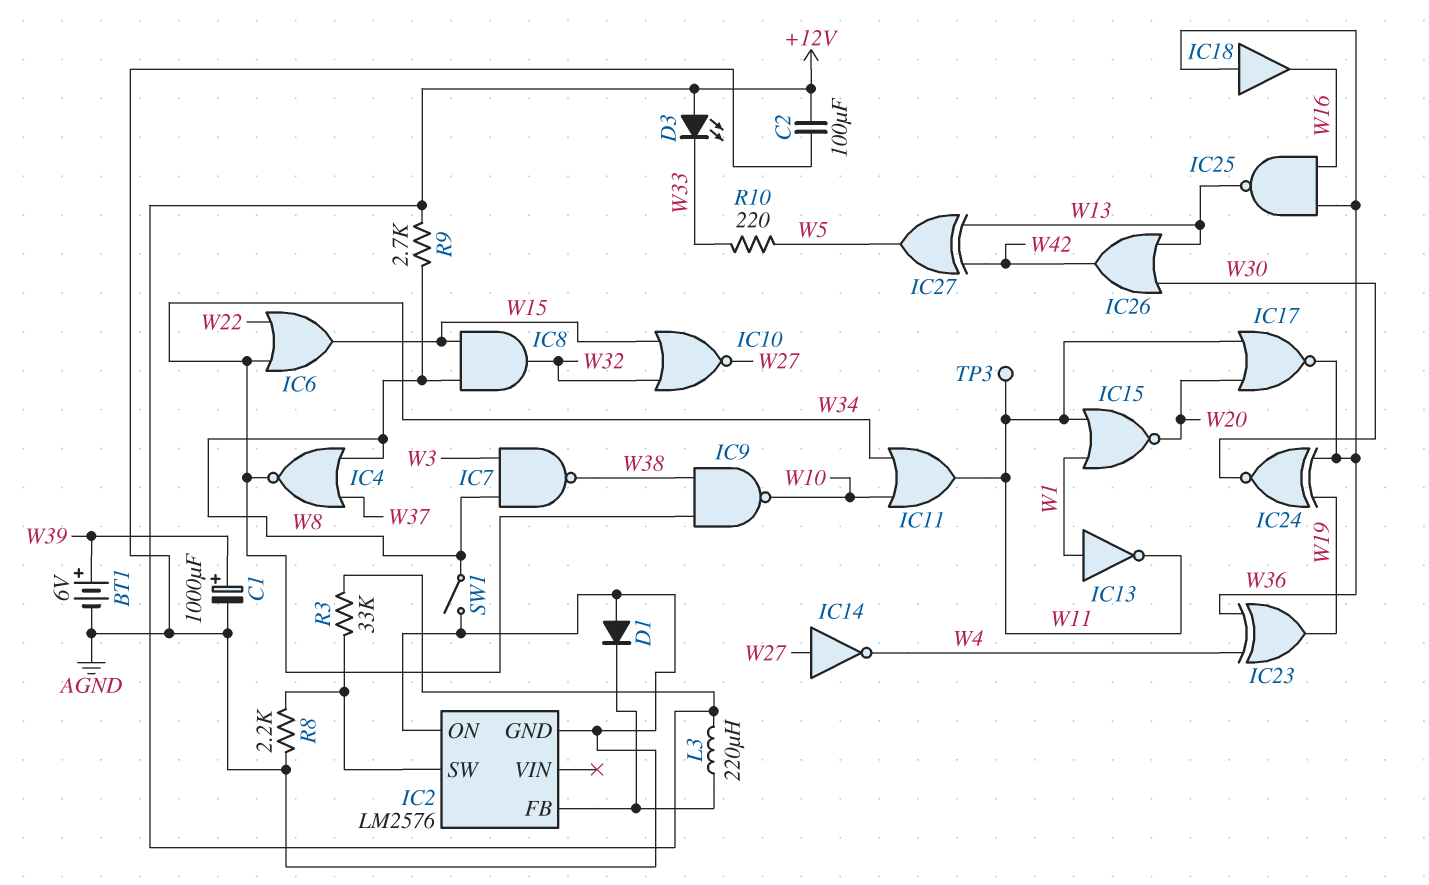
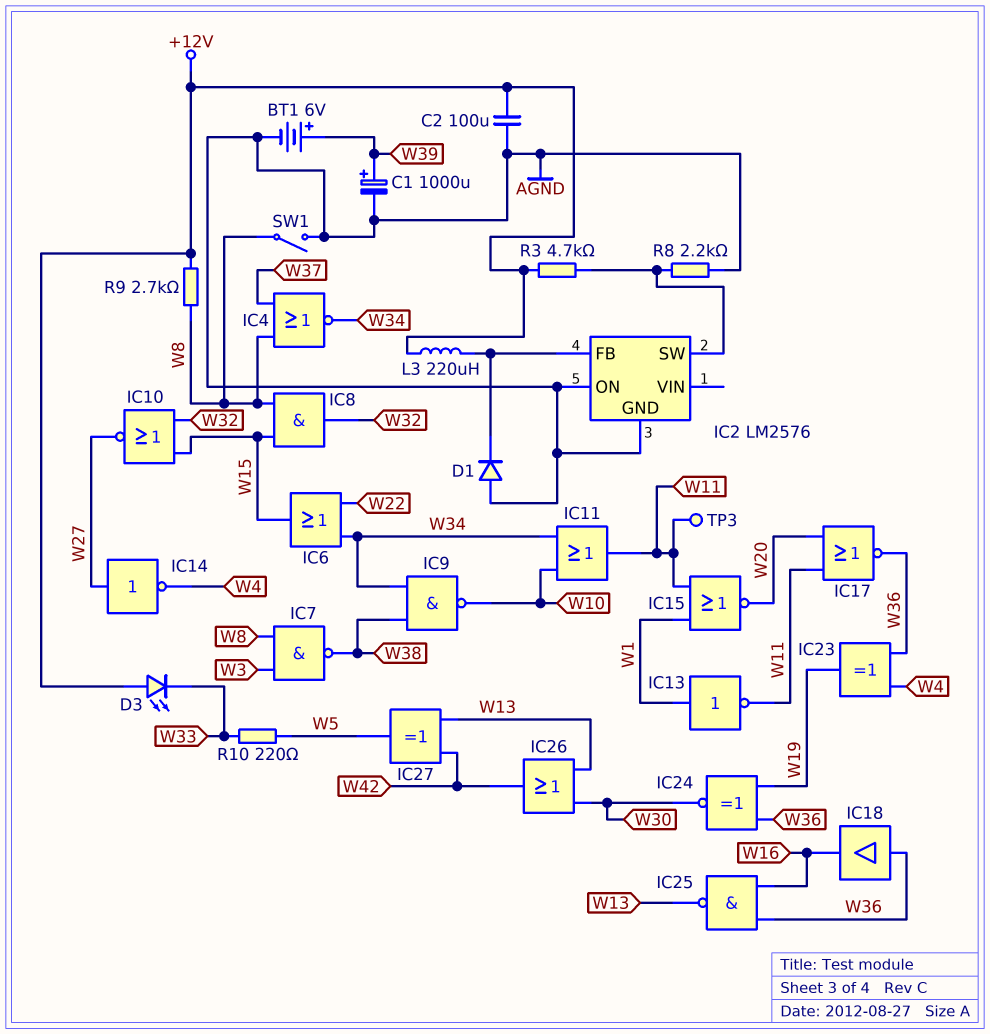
R3: 33k (+12V, IC2/SW) -> 4.7k (+12V, IC2/SW)

